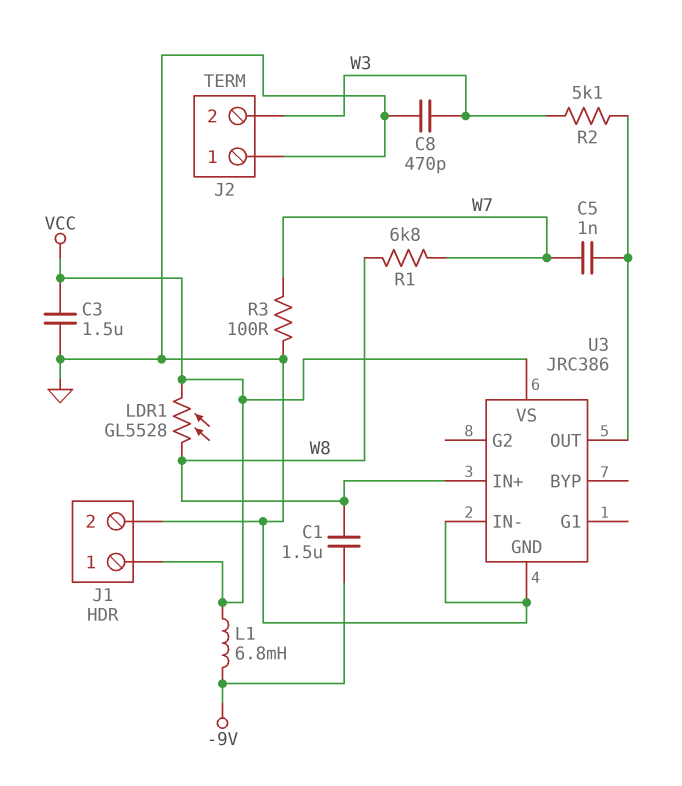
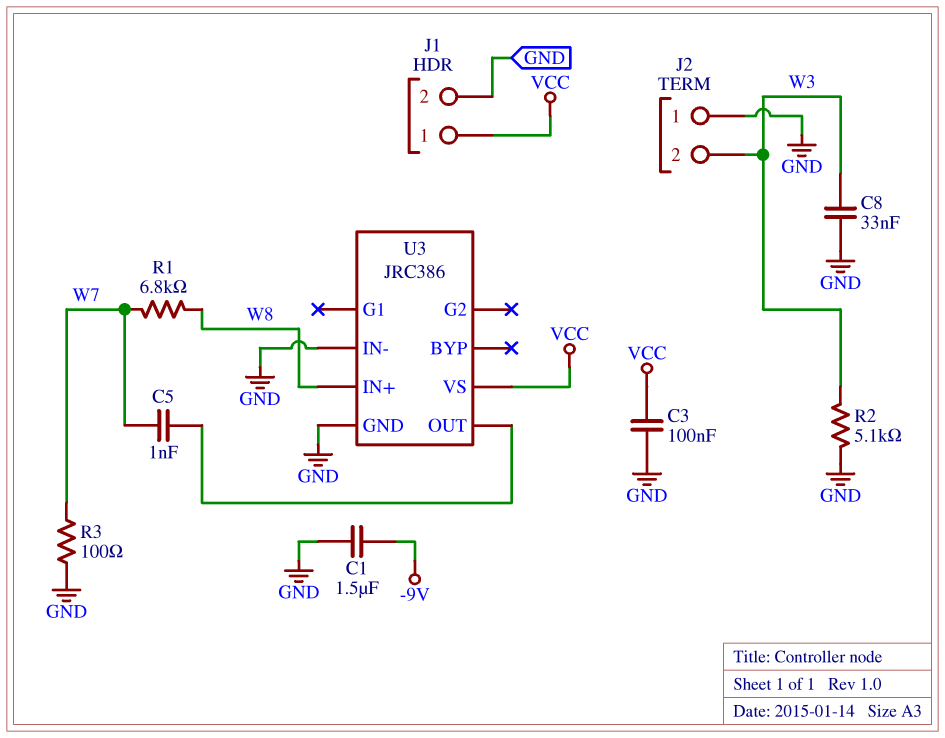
C1: 1.5uF (-9V, W8) -> 1.5uF (-9V, GND)
C3: 1.5uF (GND, VCC) -> 100nF (GND, VCC)
C8: 470pF (GND, W3) -> 33nF (GND, W3)
L1: 6.8mH (-9V, VCC) -> none
LDR1: GL5528 (VCC, W8) -> none
R2: 5.1k (U3/OUT, W3) -> 5.1k (GND, W3)

